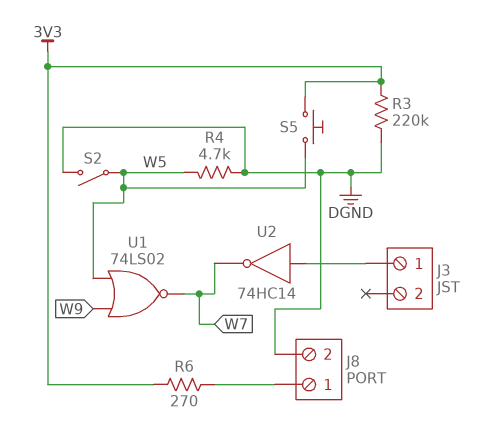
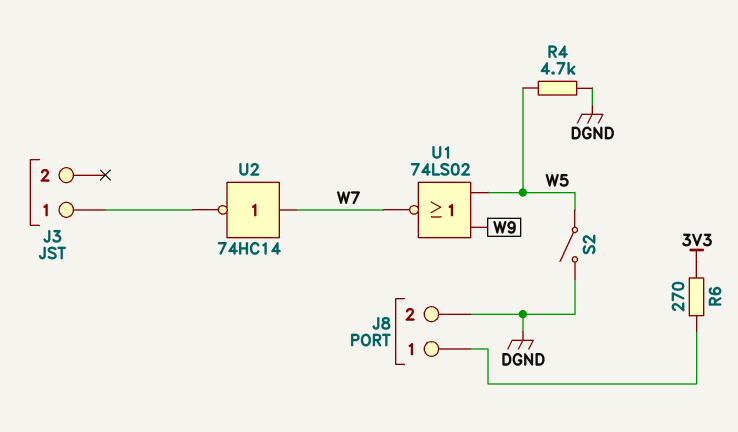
R3: 220k (3V3, DGND) -> none
S5: button (3V3, W5) -> none
U2: NOT 74HC14 (in J3/1, out W7) -> NOT 74HC14 (in W7, out J3/1)

